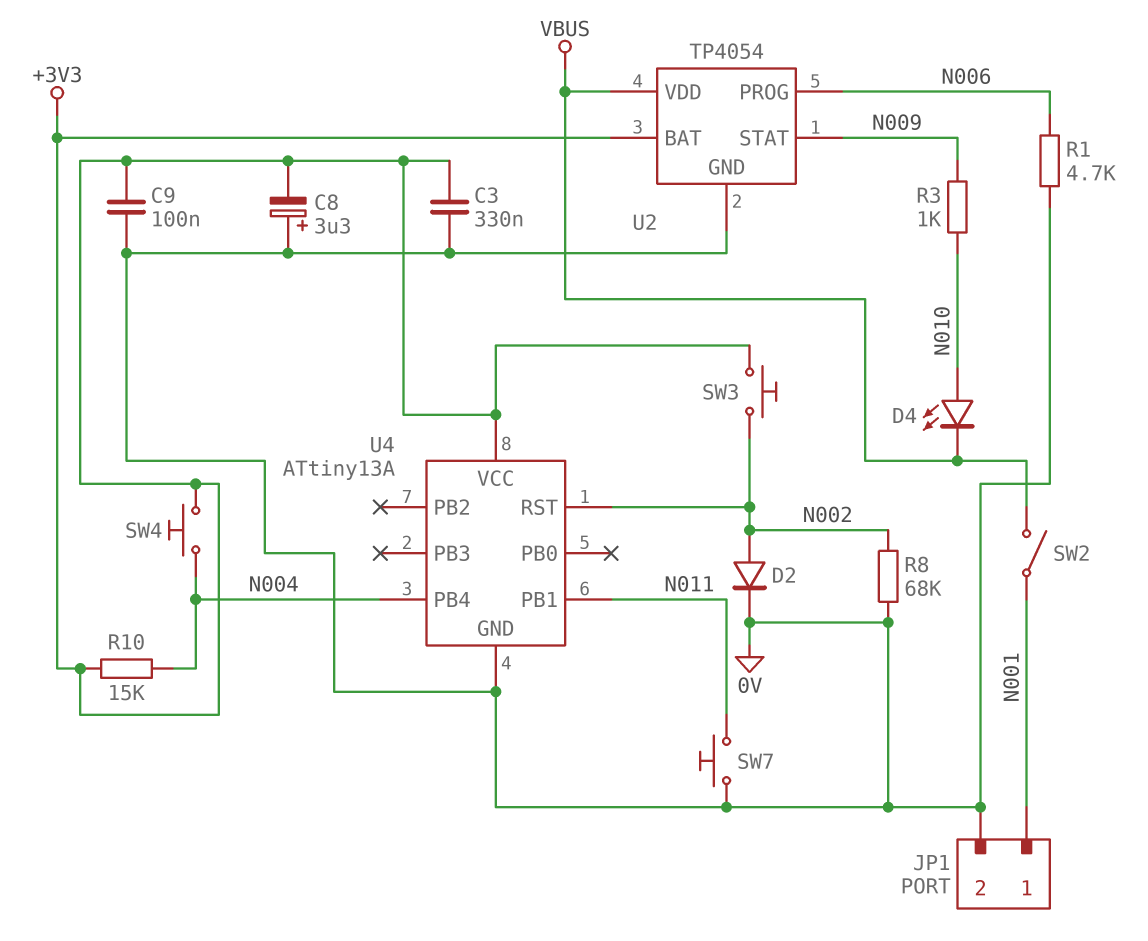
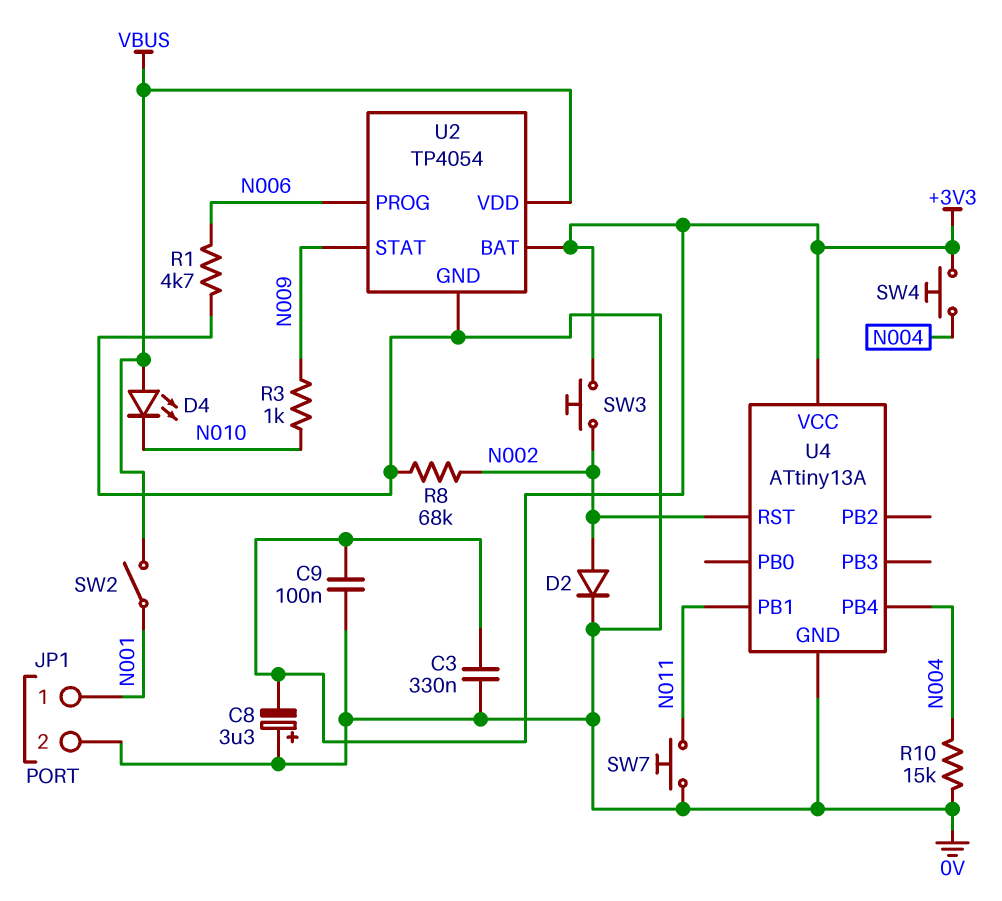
D4: LED (A N010, K VBUS) -> LED (A VBUS, K N010)
R10: 15k (+3V3, N004) -> 15k (0V, N004)

